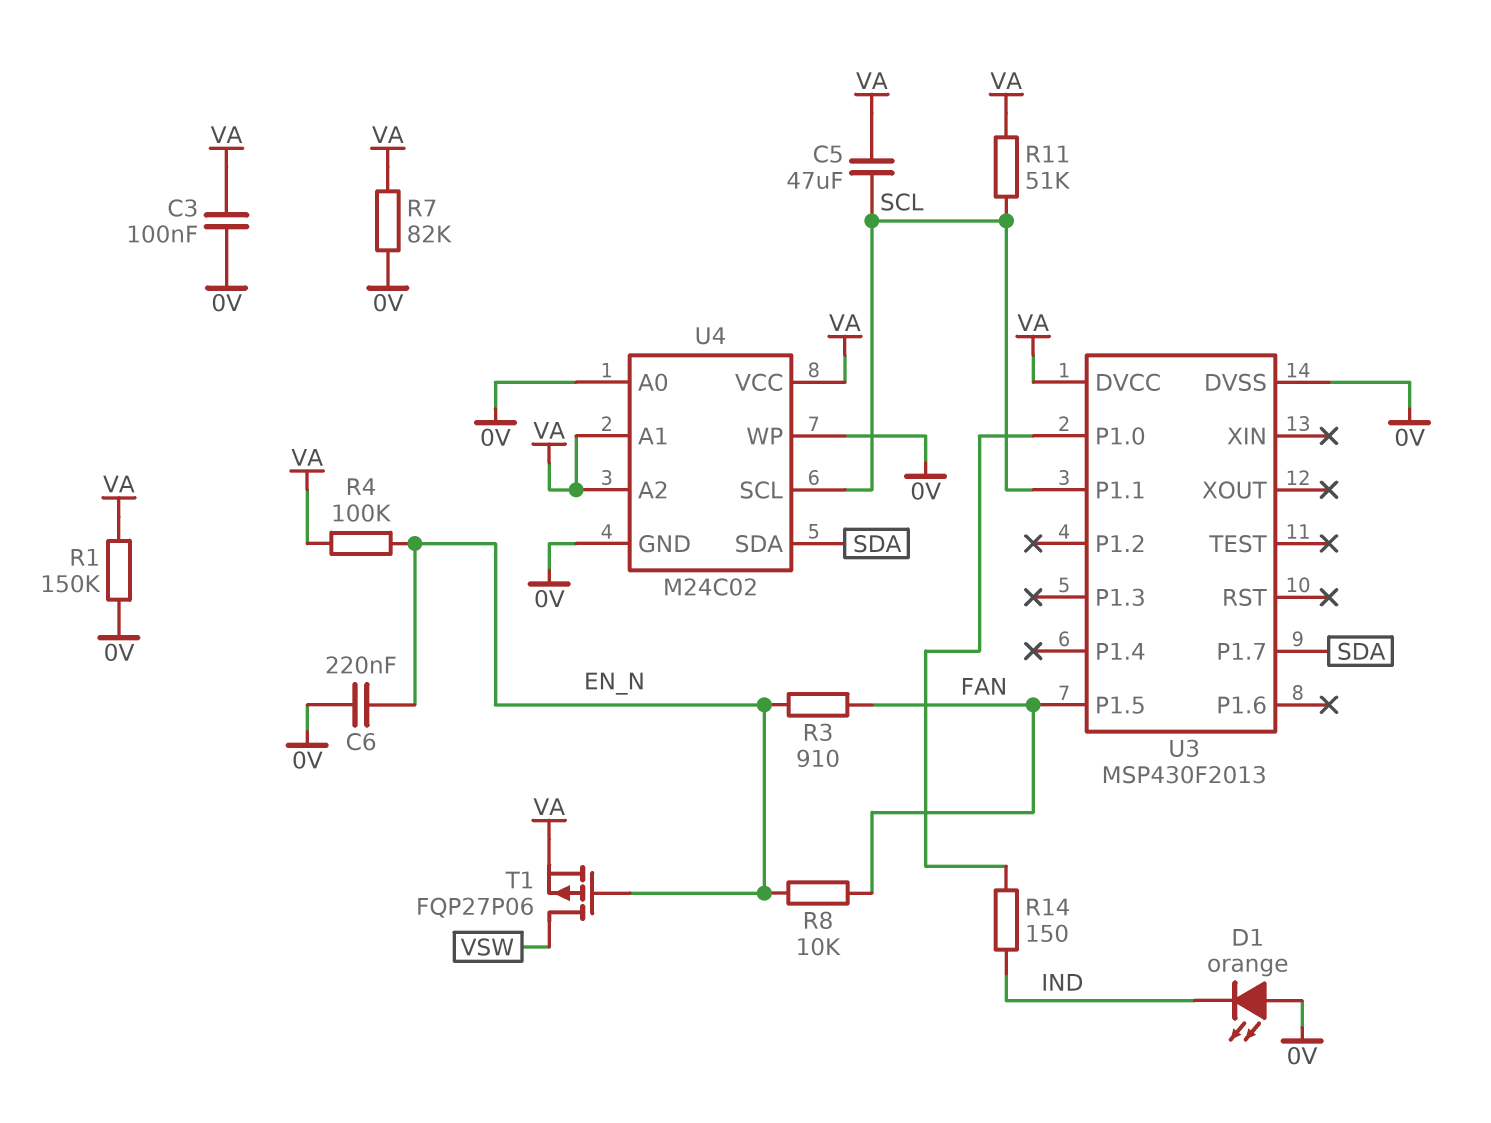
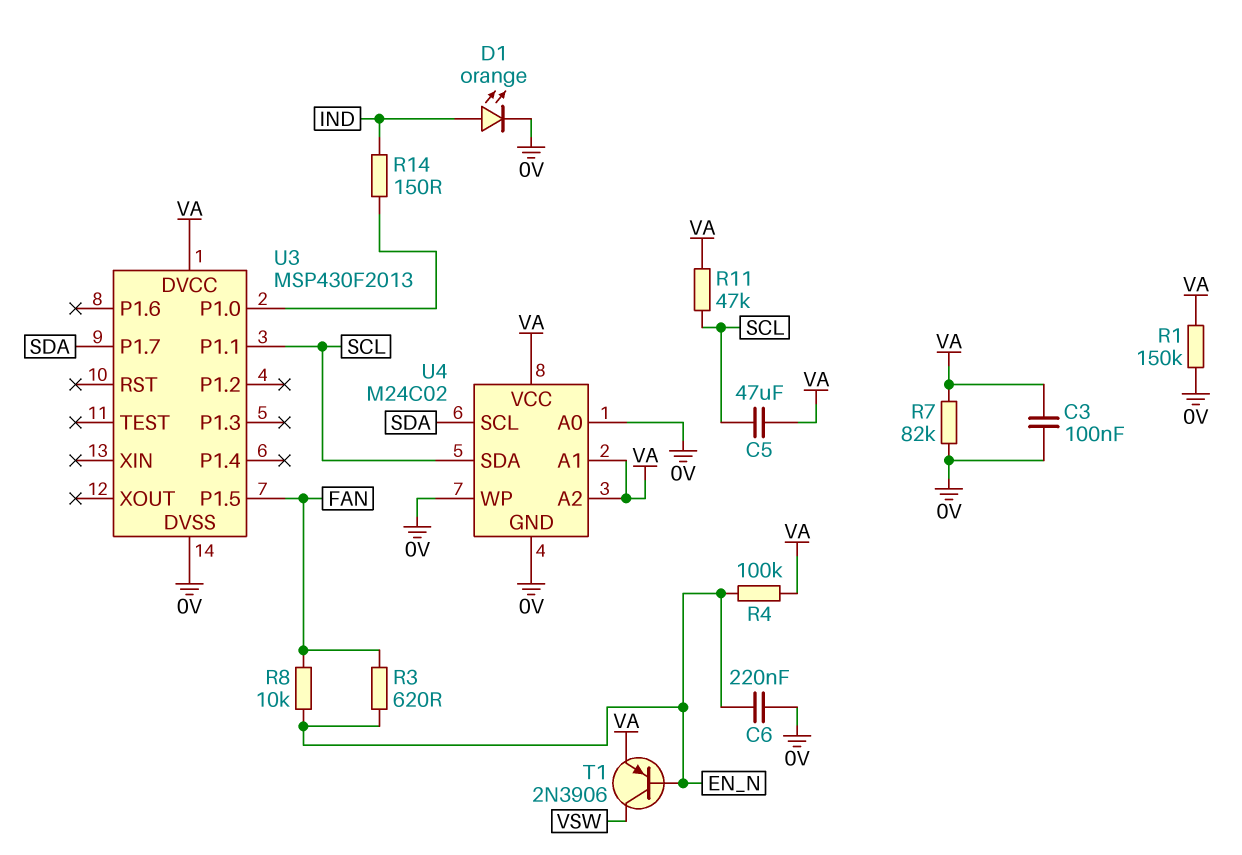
D1: LED orange (A 0V, K IND) -> LED orange (A IND, K 0V)
R3: 910 (EN_N, FAN) -> 620 (EN_N, FAN)
R11: 51k (SCL, VA) -> 47k (SCL, VA)
T1: PMOS FQP27P06 (G EN_N, D VSW, S VA) -> PNP 2N3906 (B EN_N, C VSW, E VA)
U4 pin SCL: SCL -> SDA
U4 pin SDA: SDA -> SCL

